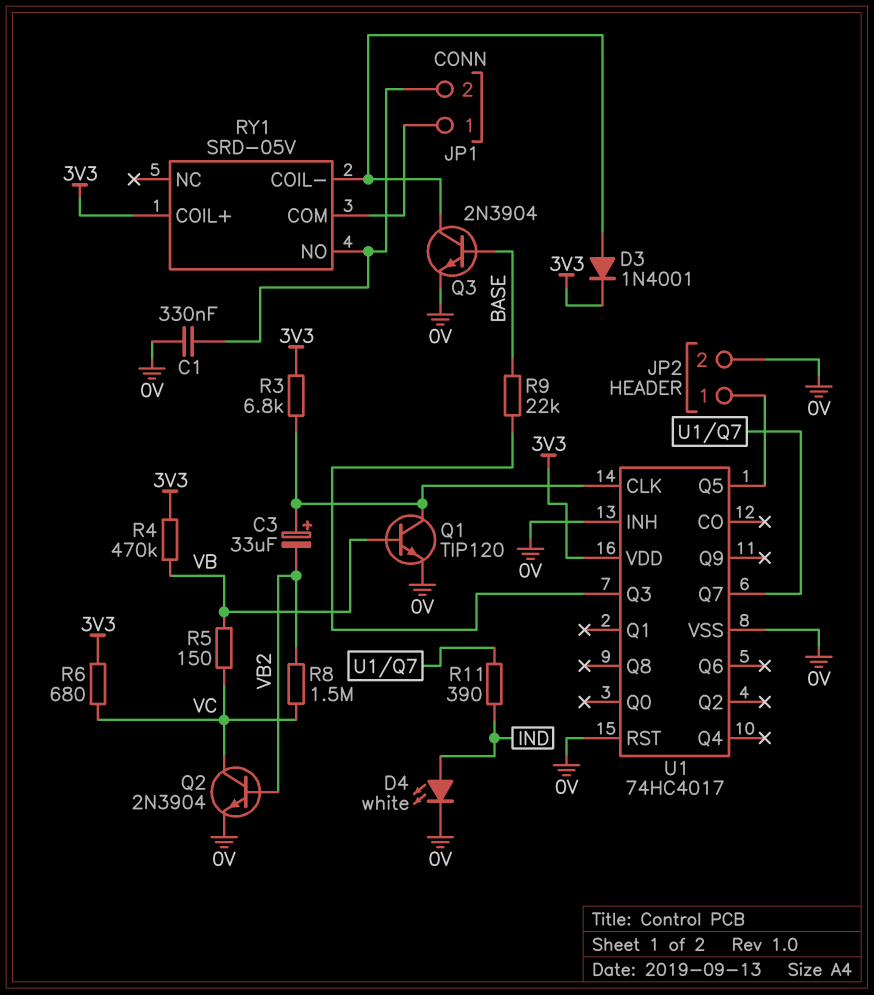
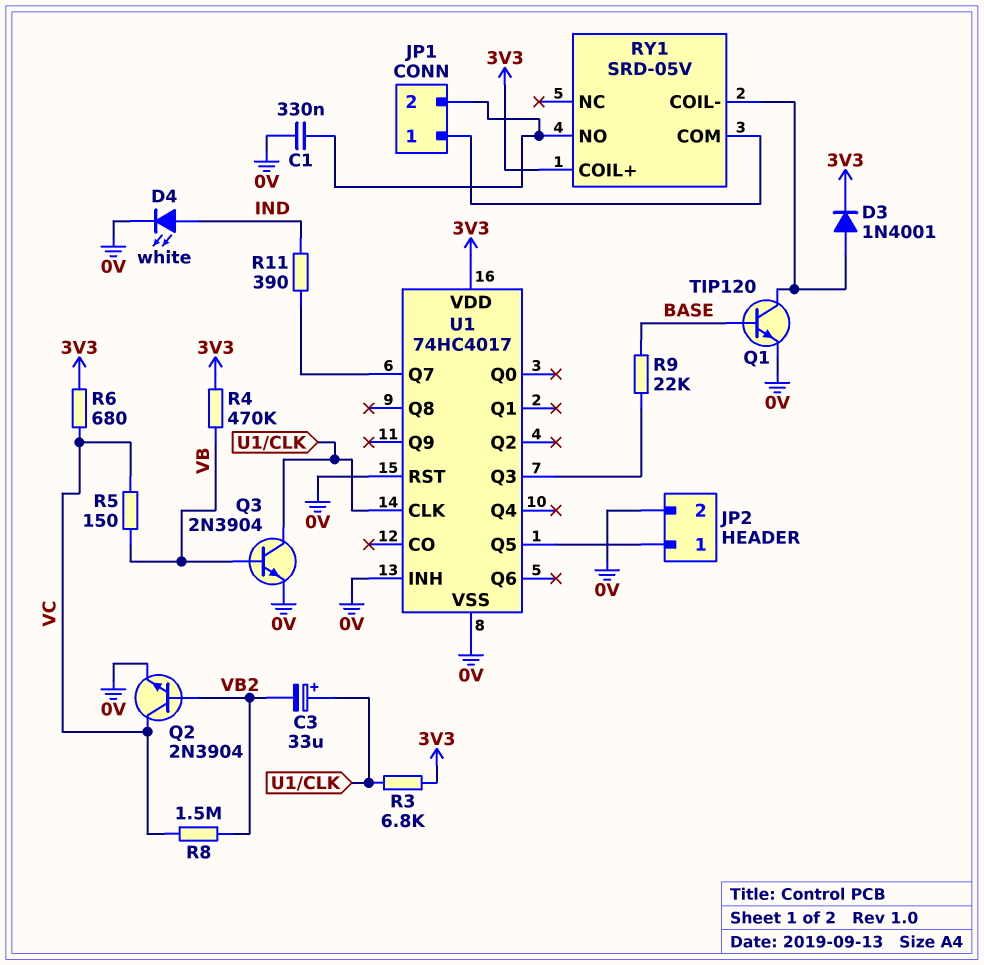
Q1: NPN TIP120 (B VB, C U1/CLK, E 0V) -> NPN TIP120 (B BASE, C RY1/COIL-, E 0V)
Q3: NPN 2N3904 (B BASE, C RY1/COIL-, E 0V) -> NPN 2N3904 (B VB, C U1/CLK, E 0V)

